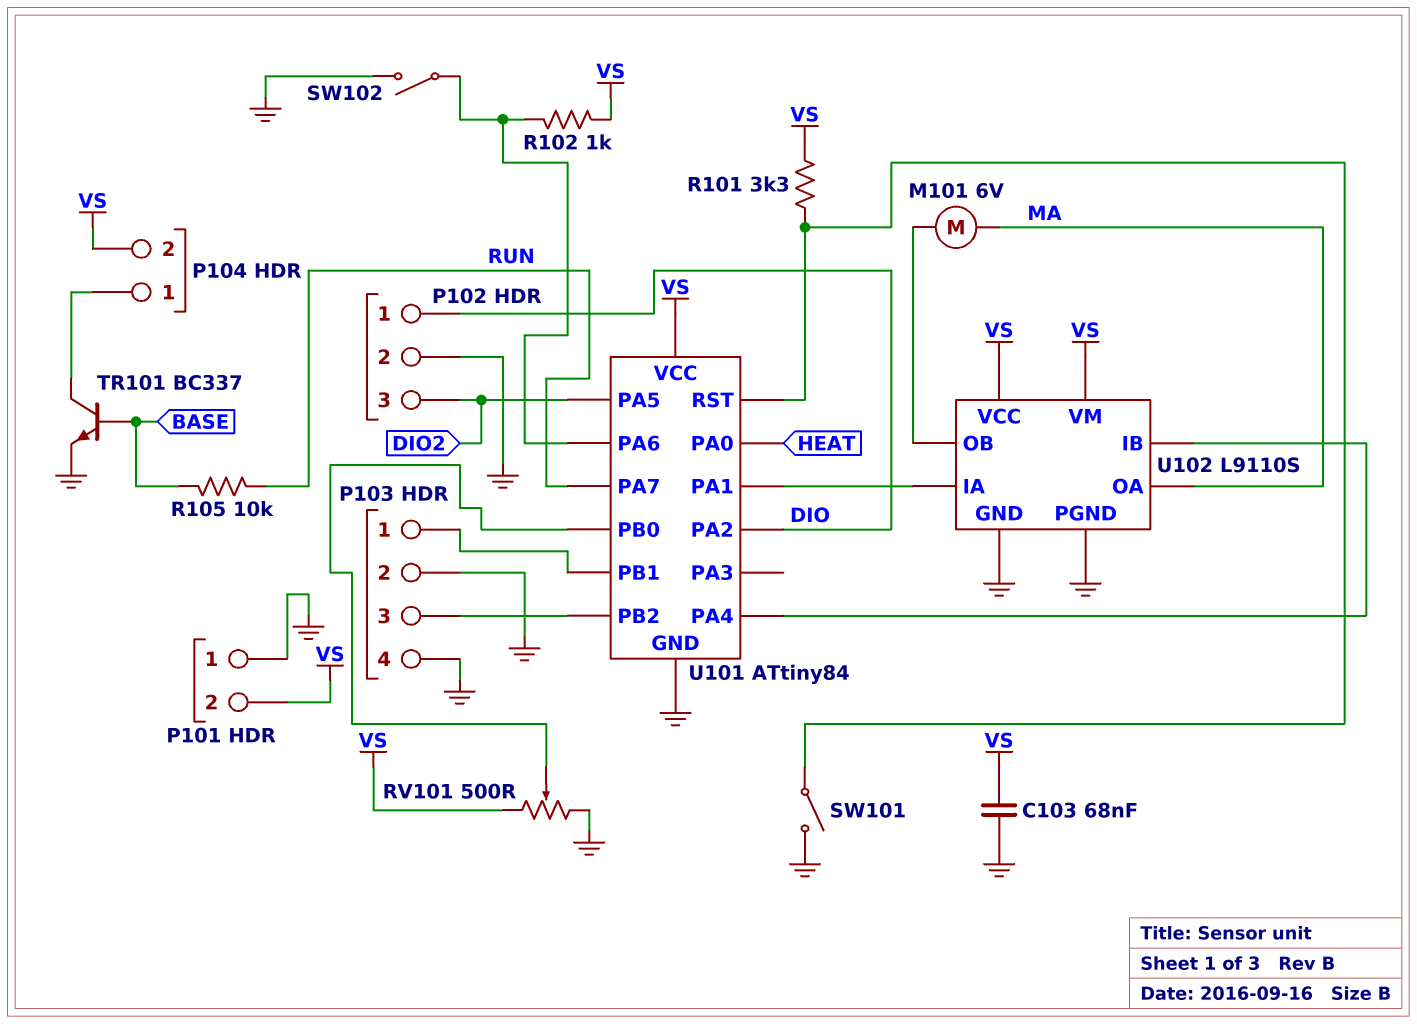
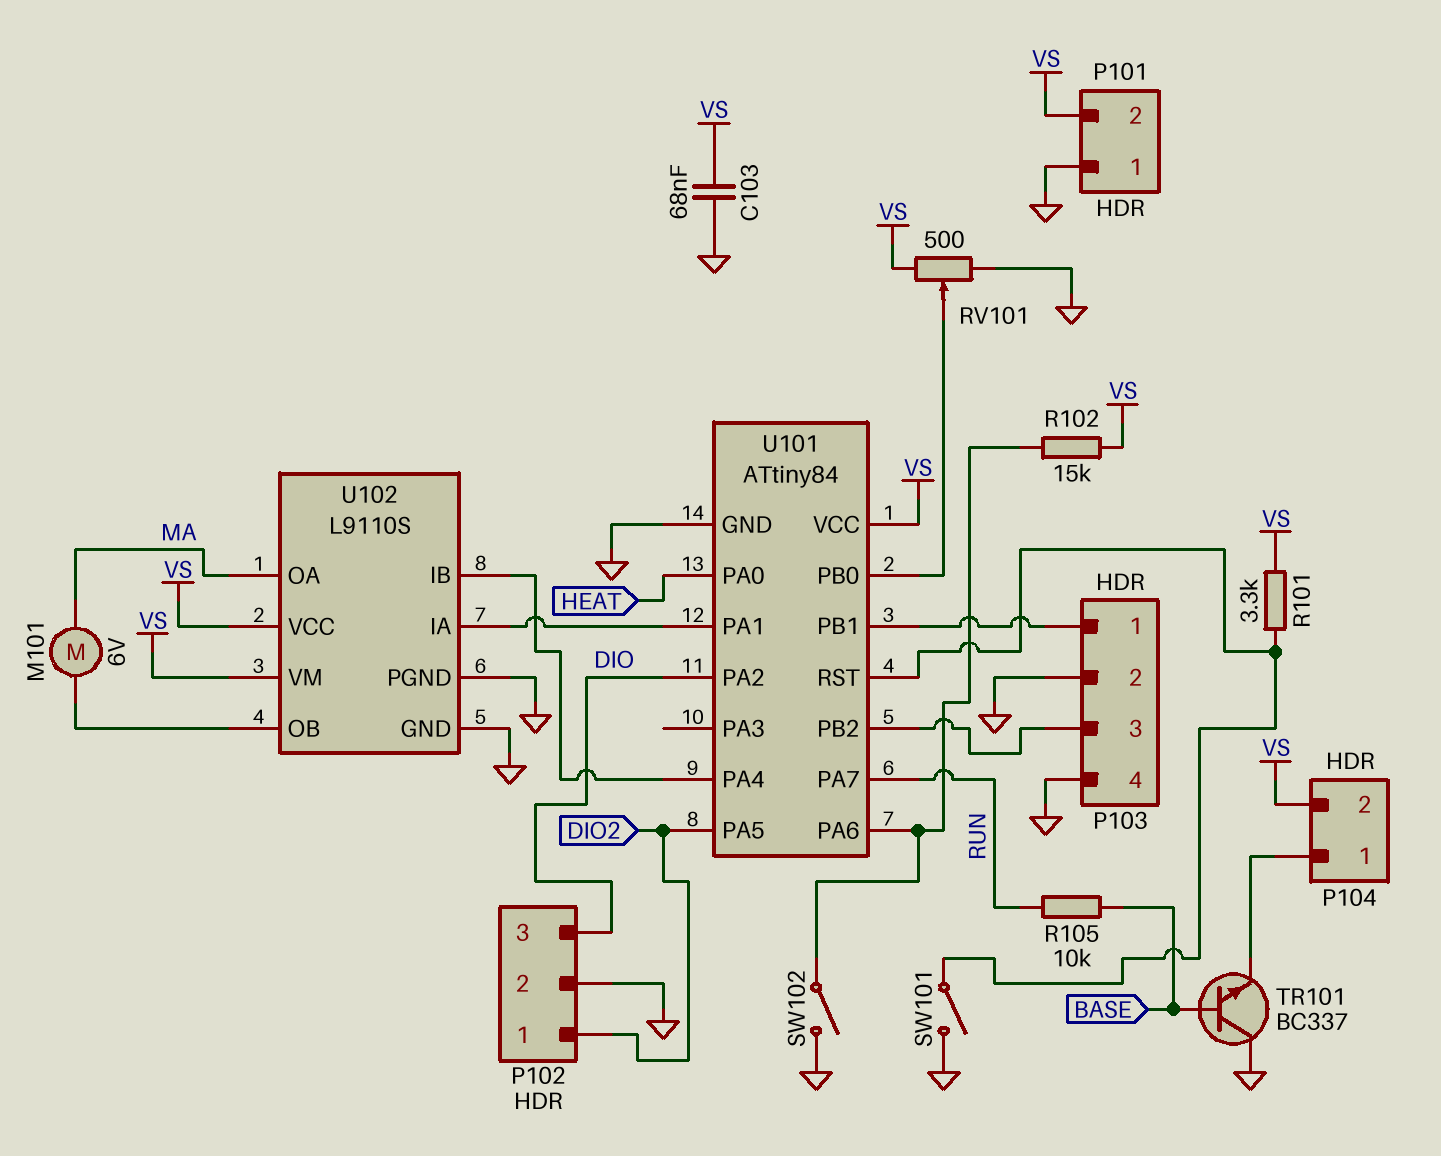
P102 pin 1: DIO -> DIO2
P102 pin 3: DIO2 -> DIO
R102: 1k (U101/PA6, VS) -> 15k (U101/PA6, VS)
TR101: NPN BC337 (B BASE, C P104/1, E GND) -> NPN BC337 (B BASE, C GND, E P104/1)

